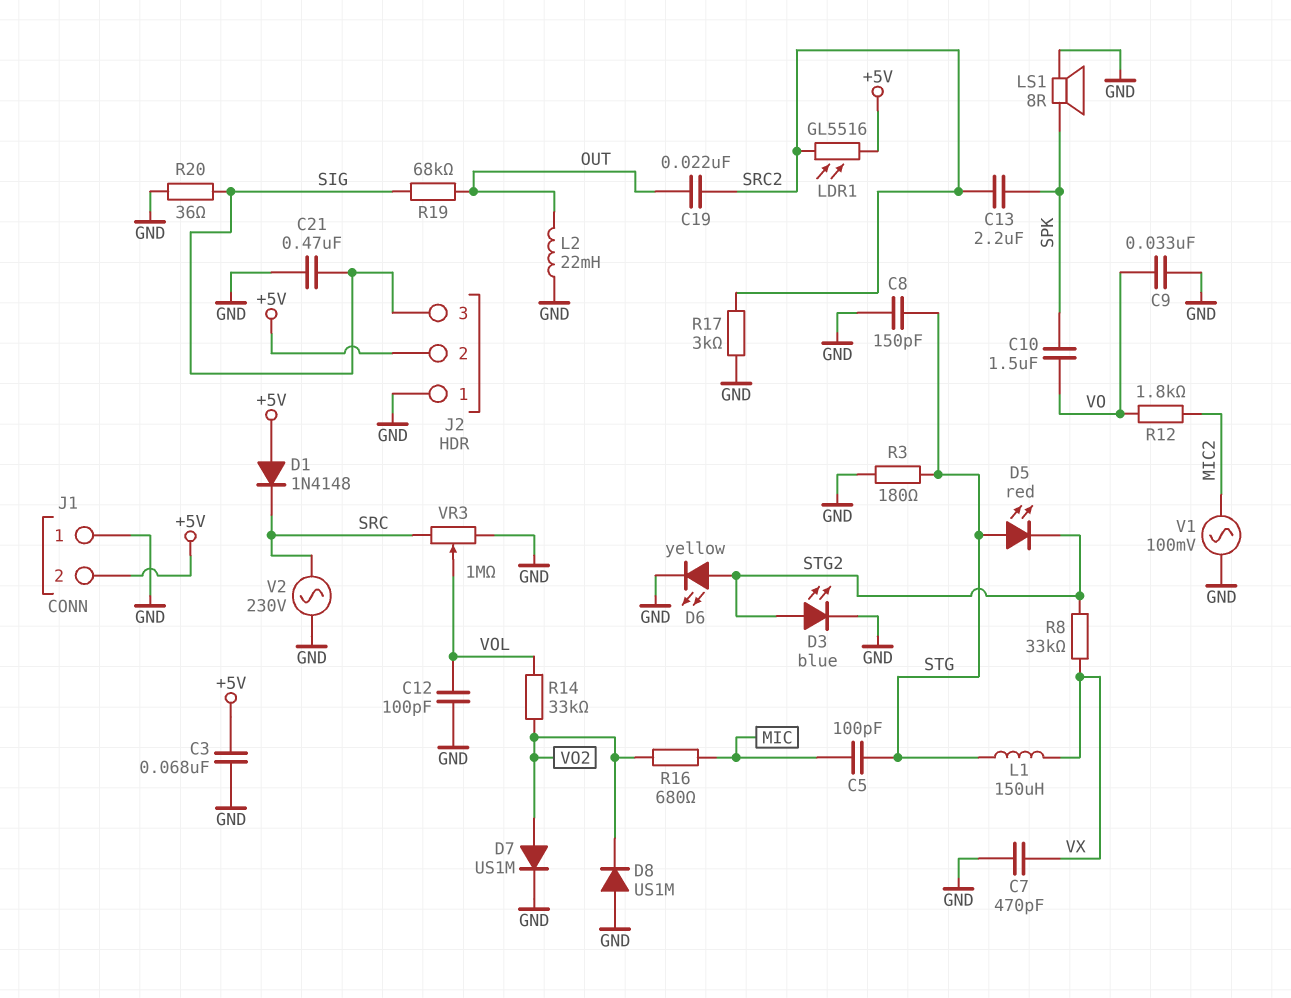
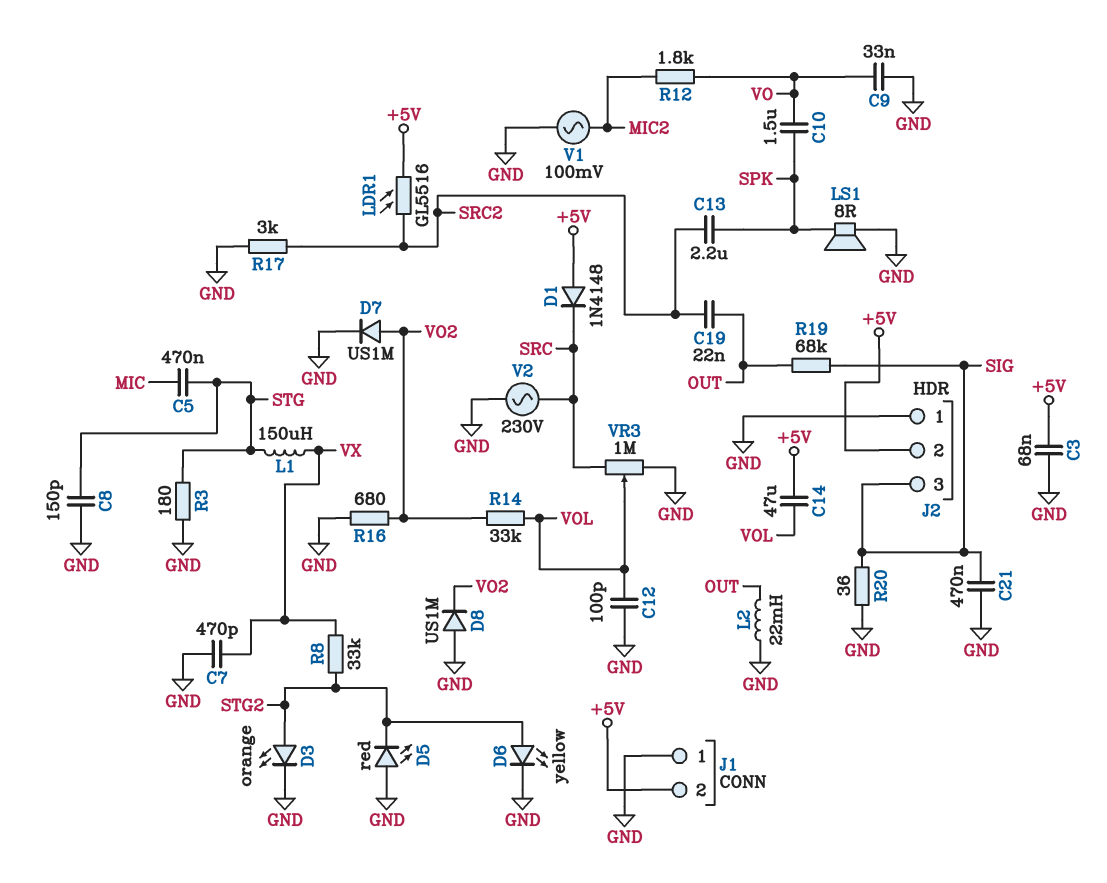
C5: 100pF (MIC, STG) -> 470nF (MIC, STG)
C14: none -> 47uF (+5V, VOL)
D3: LED blue (A STG2, K GND) -> LED orange (A STG2, K GND)
D5: LED red (A STG, K STG2) -> LED red (A GND, K STG2)
R16: 680 (MIC, VO2) -> 680 (GND, VO2)

